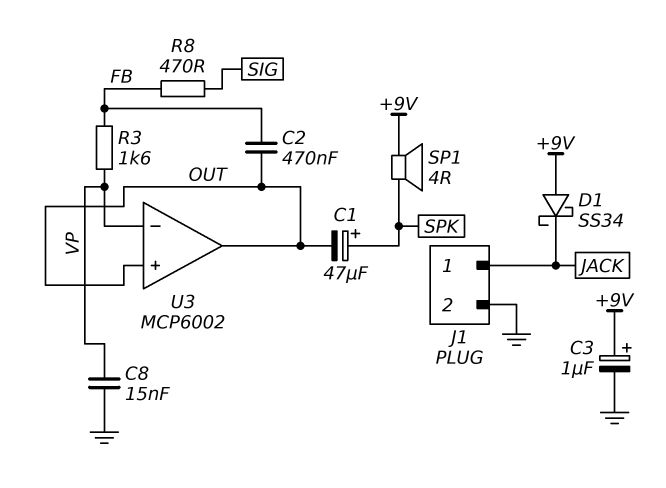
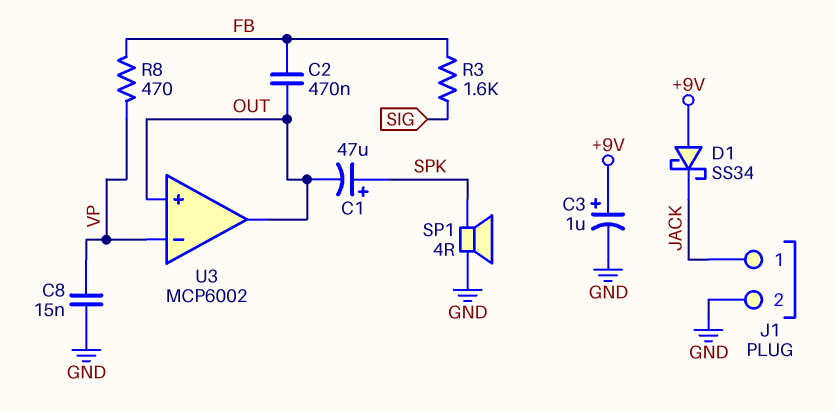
R3: 1.6k (FB, VP) -> 1.6k (FB, SIG)
R8: 470 (FB, SIG) -> 470 (FB, VP)
SP1: speaker 4R (+9V, SPK) -> speaker 4R (GND, SPK)

